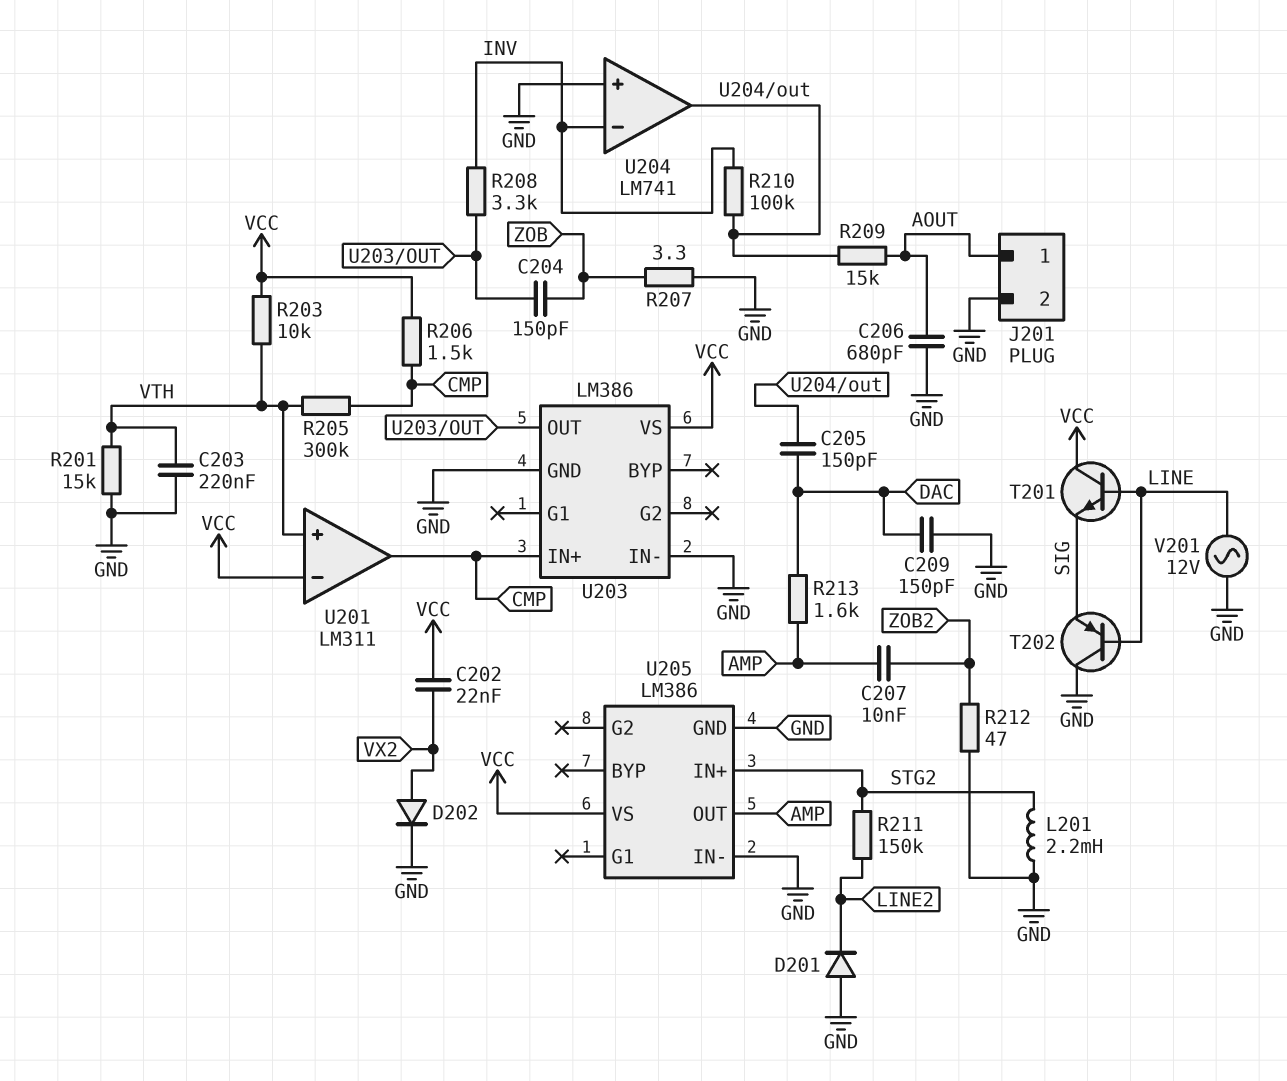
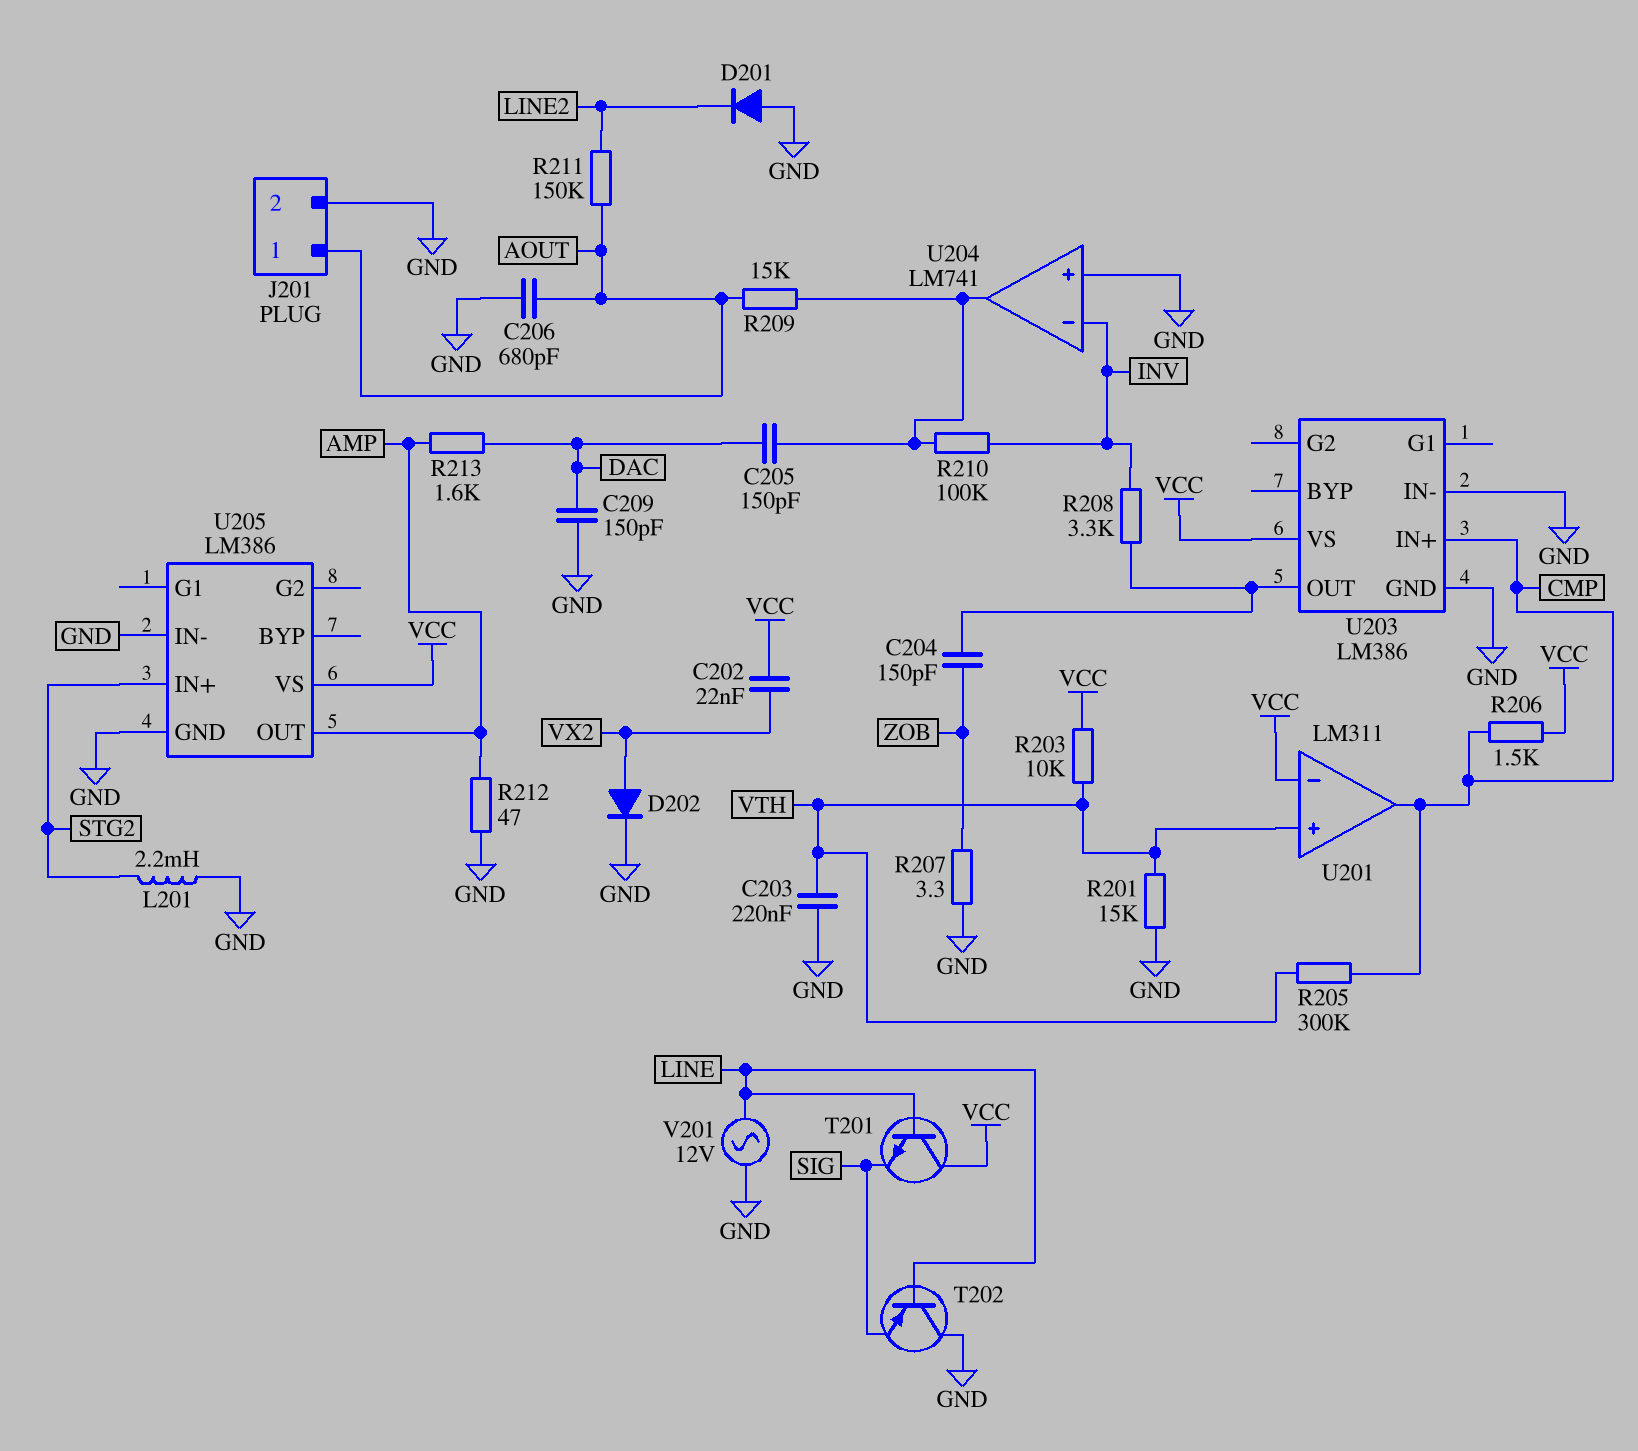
C207: 10nF (AMP, ZOB2) -> none
R211: 150k (LINE2, STG2) -> 150k (AOUT, LINE2)
R212: 47 (GND, ZOB2) -> 47 (AMP, GND)

